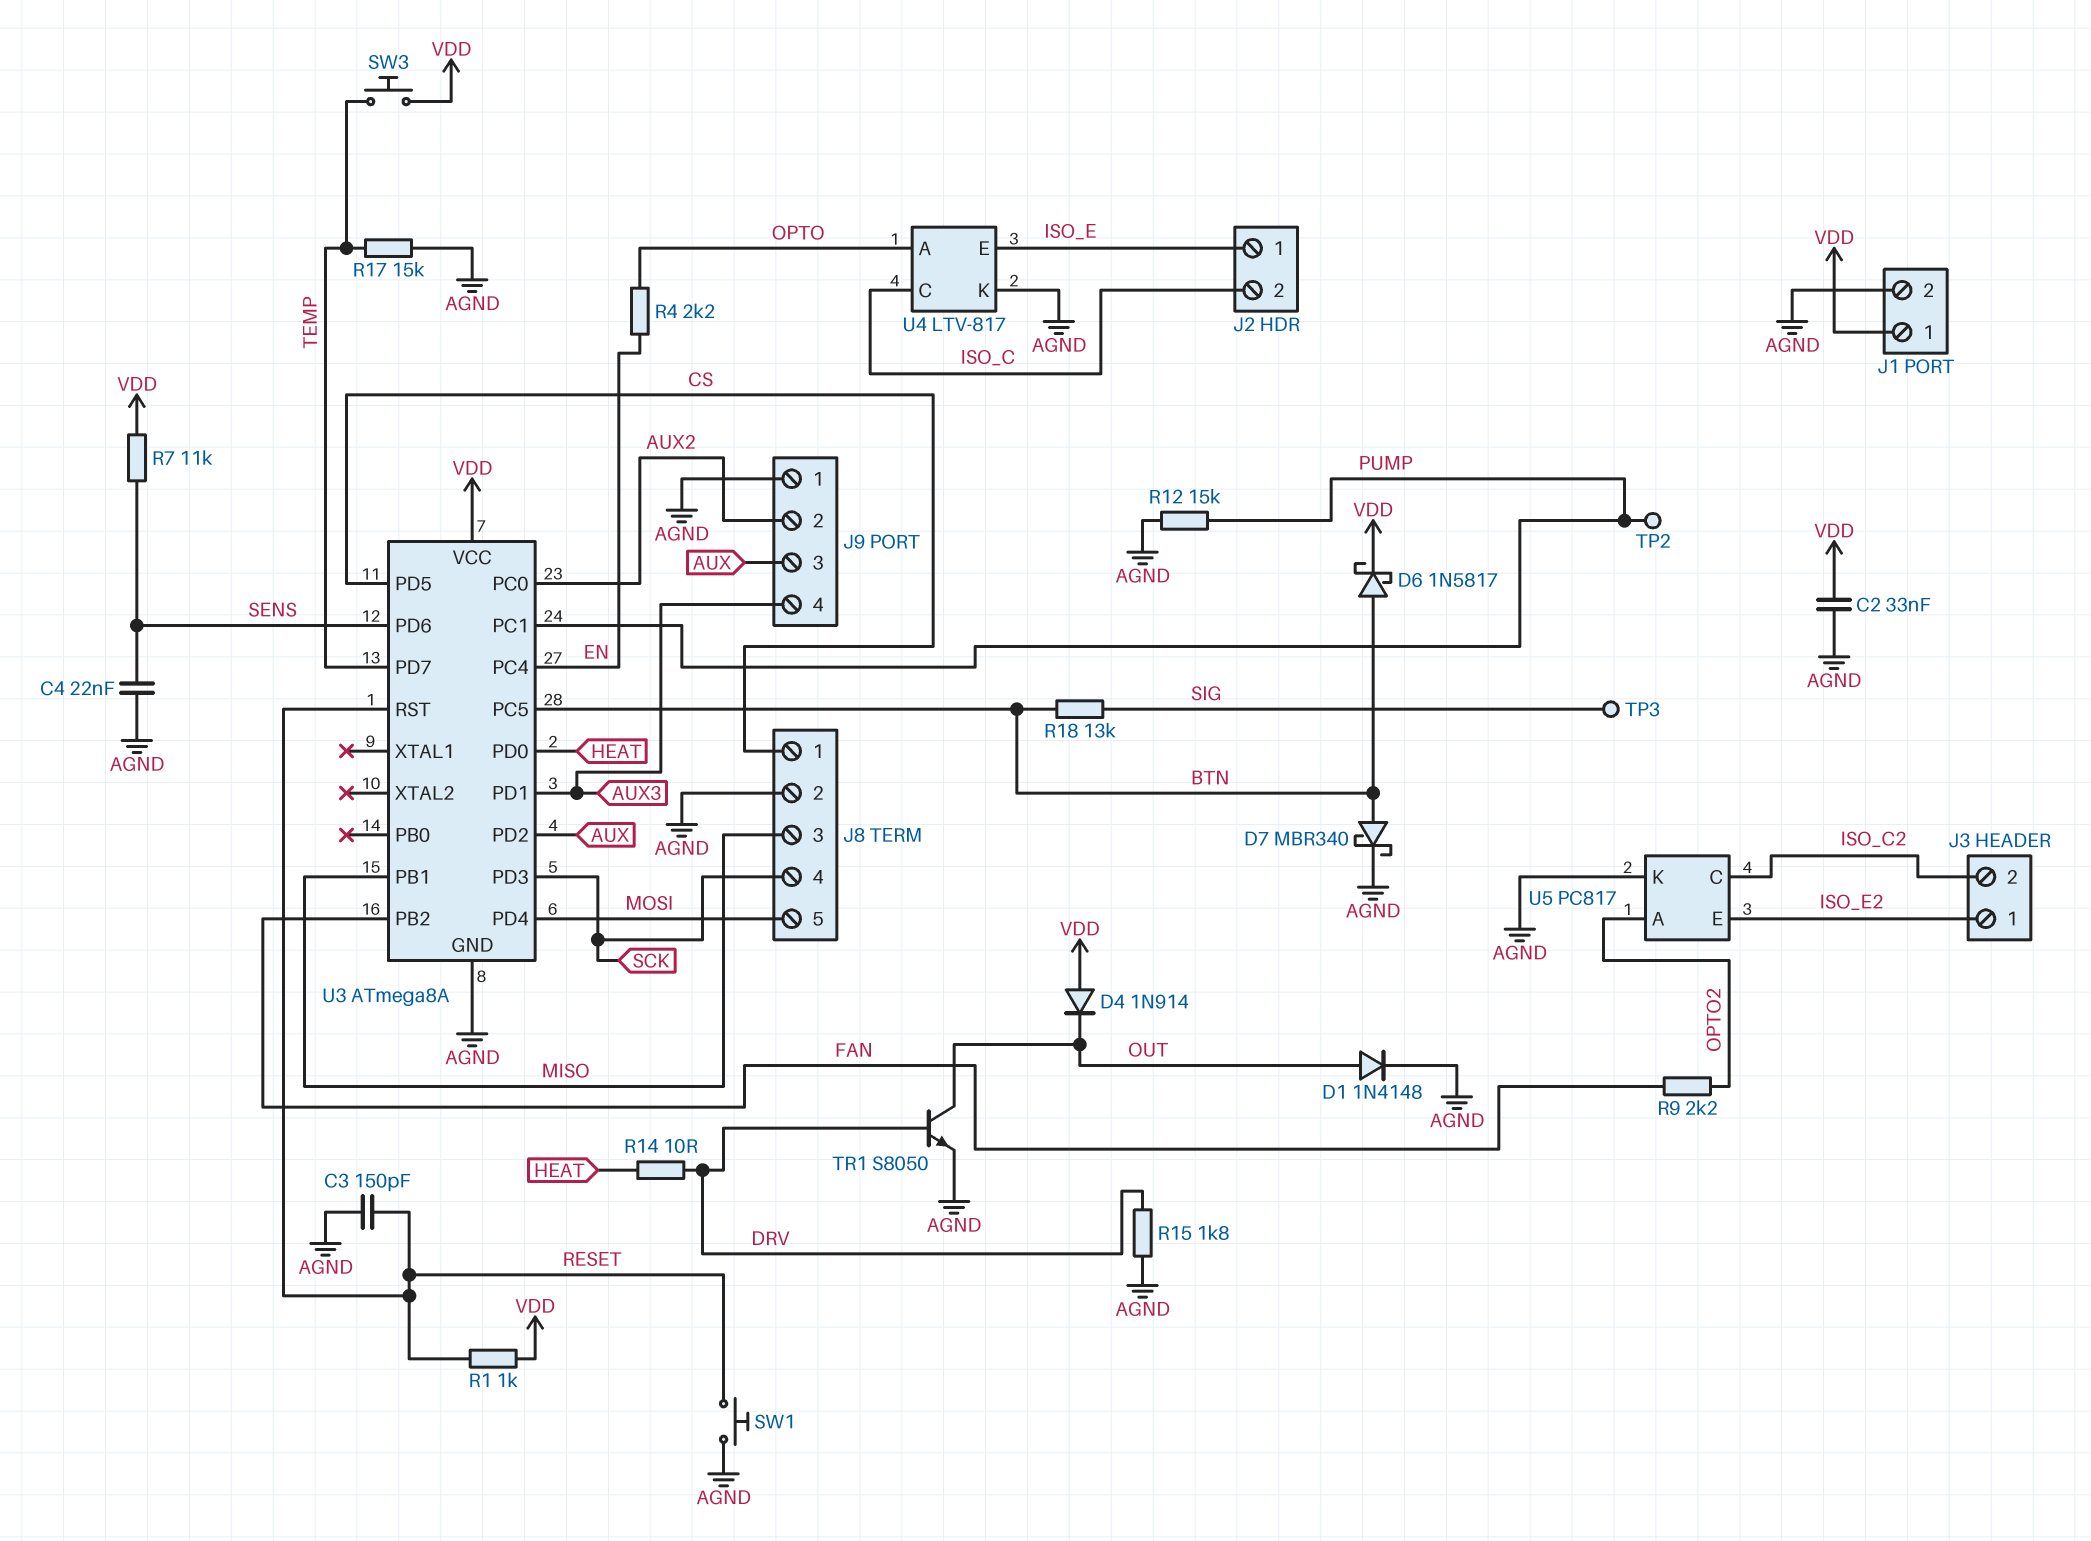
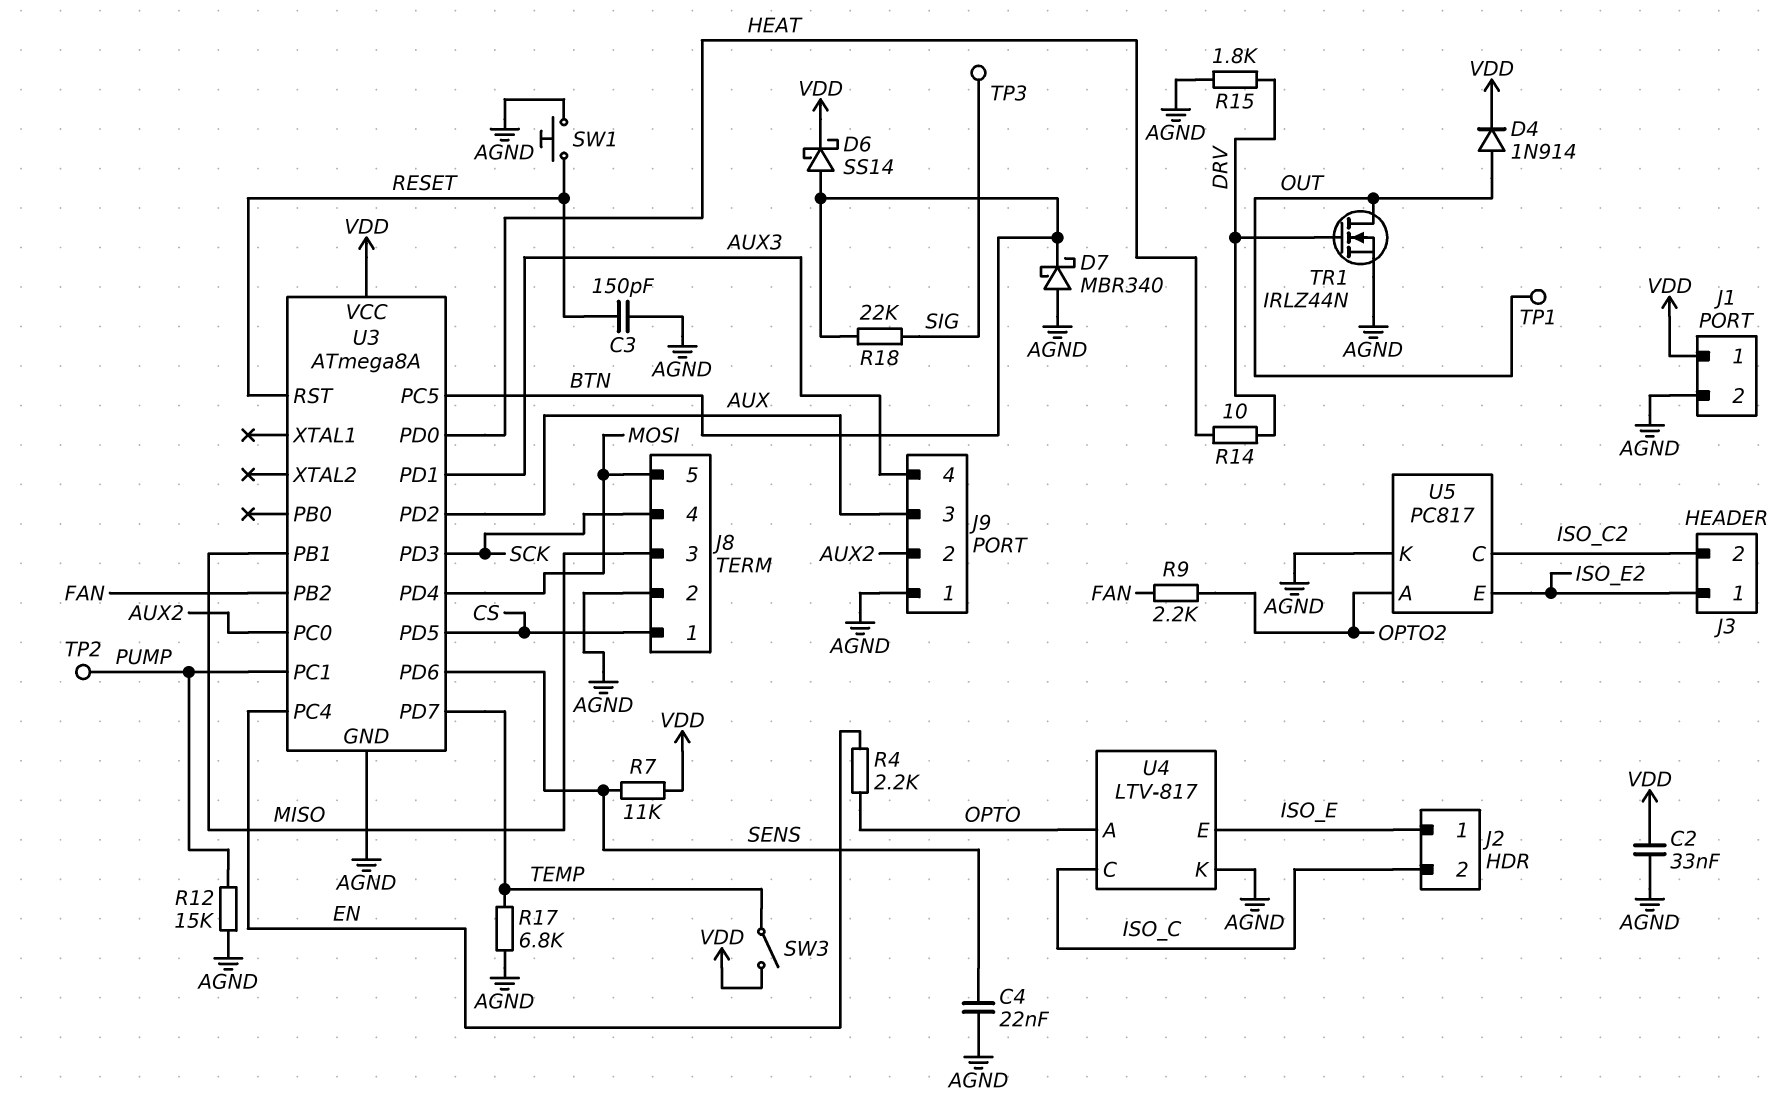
D1: diode 1N4148 (A OUT, K AGND) -> none
D4: diode 1N914 (A VDD, K OUT) -> diode 1N914 (A OUT, K VDD)
D6: schottky 1N5817 (A BTN, K VDD) -> schottky SS14 (A BTN, K VDD)
D7: schottky MBR340 (A BTN, K AGND) -> schottky MBR340 (A AGND, K BTN)
R1: 1k (RESET, VDD) -> none
R17: 15k (AGND, TEMP) -> 6.8k (AGND, TEMP)
R18: 13k (BTN, SIG) -> 22k (BTN, SIG)
SW3: button (TEMP, VDD) -> switch (TEMP, VDD)
TP1: none -> test point (OUT)
TR1: NPN S8050 (B DRV, C OUT, E AGND) -> NMOS IRLZ44N (G DRV, D OUT, S AGND)

